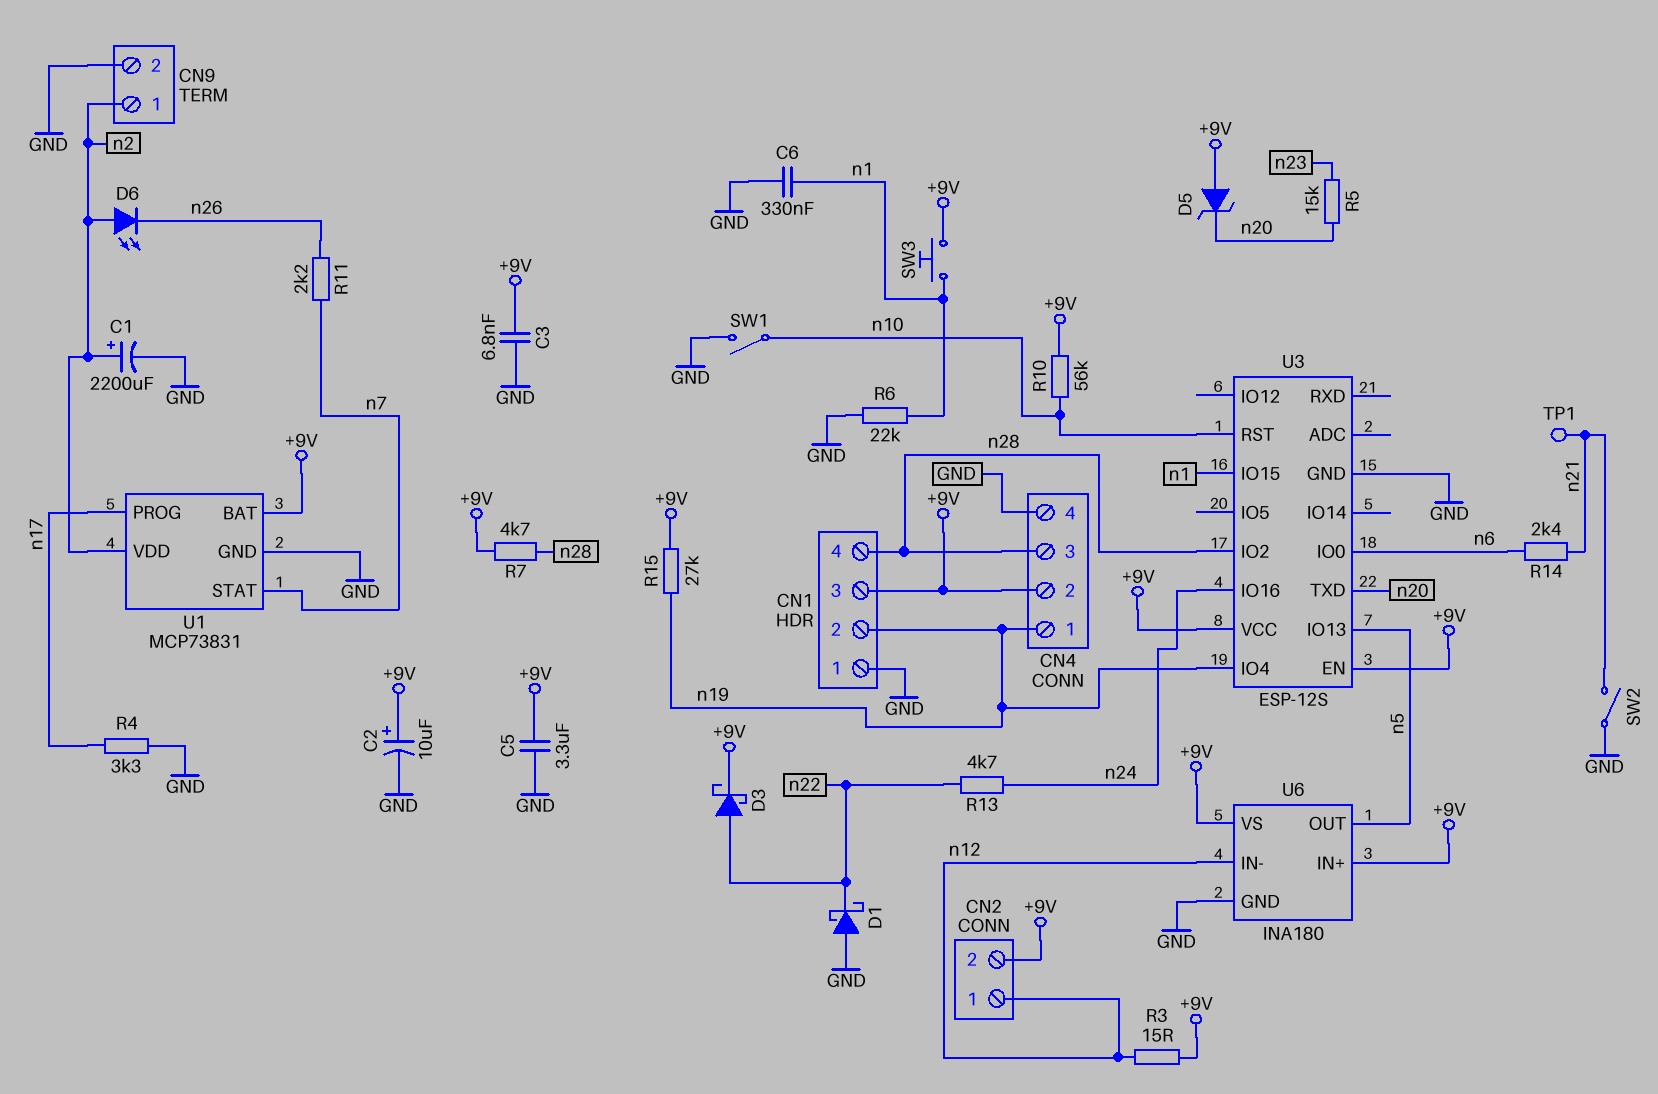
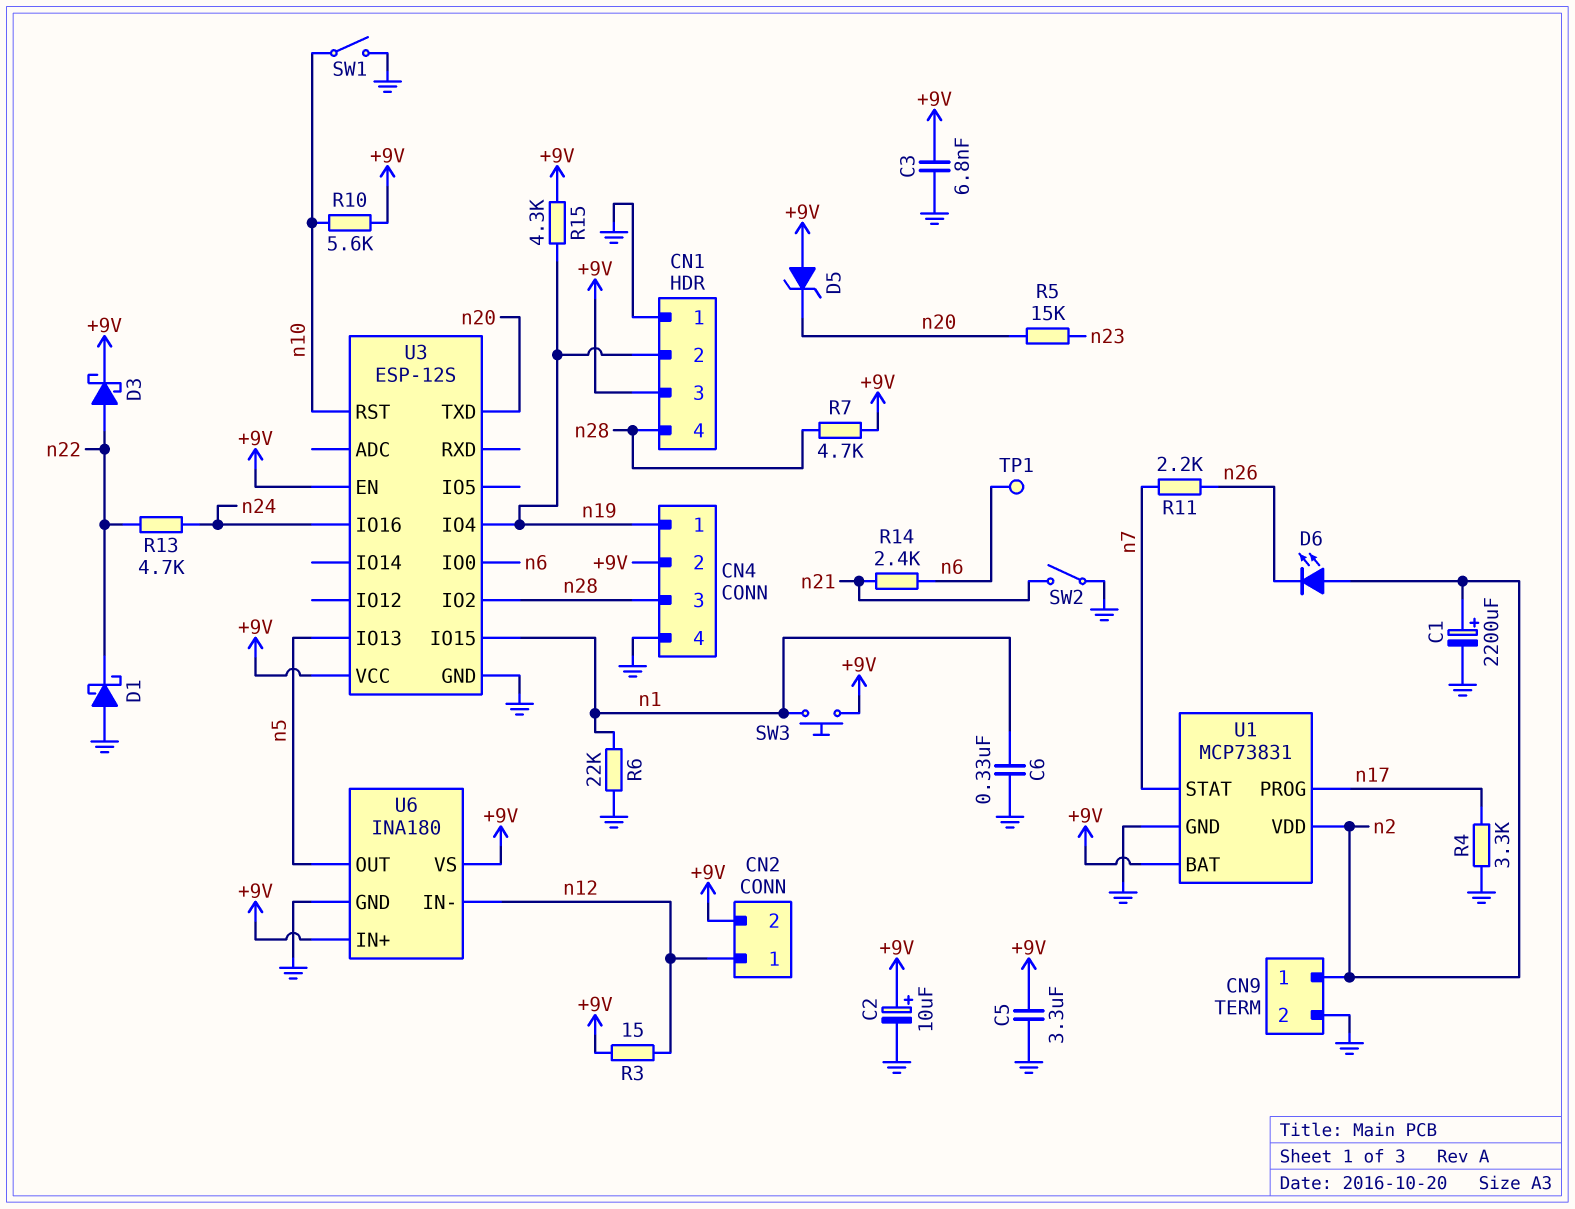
R10: 56k (+9V, n10) -> 5.6k (+9V, n10)
R15: 27k (+9V, n19) -> 4.3k (+9V, n19)
TP1: test point (n21) -> test point (n6)

